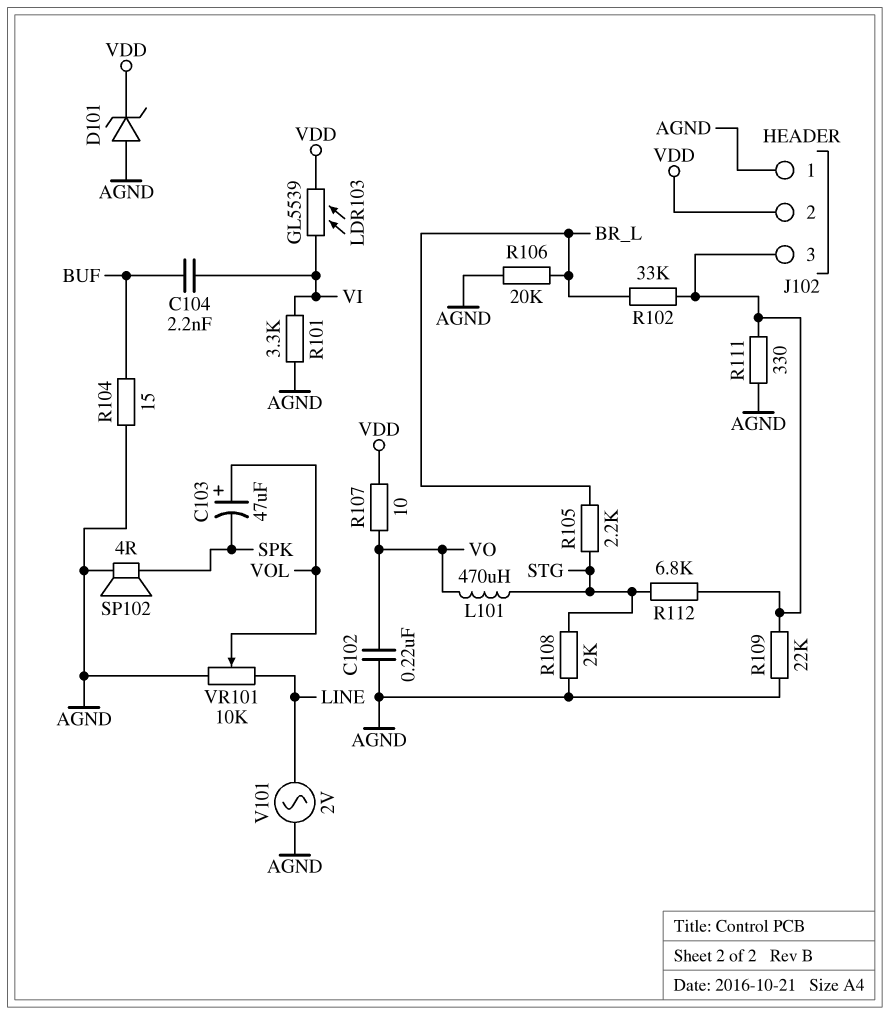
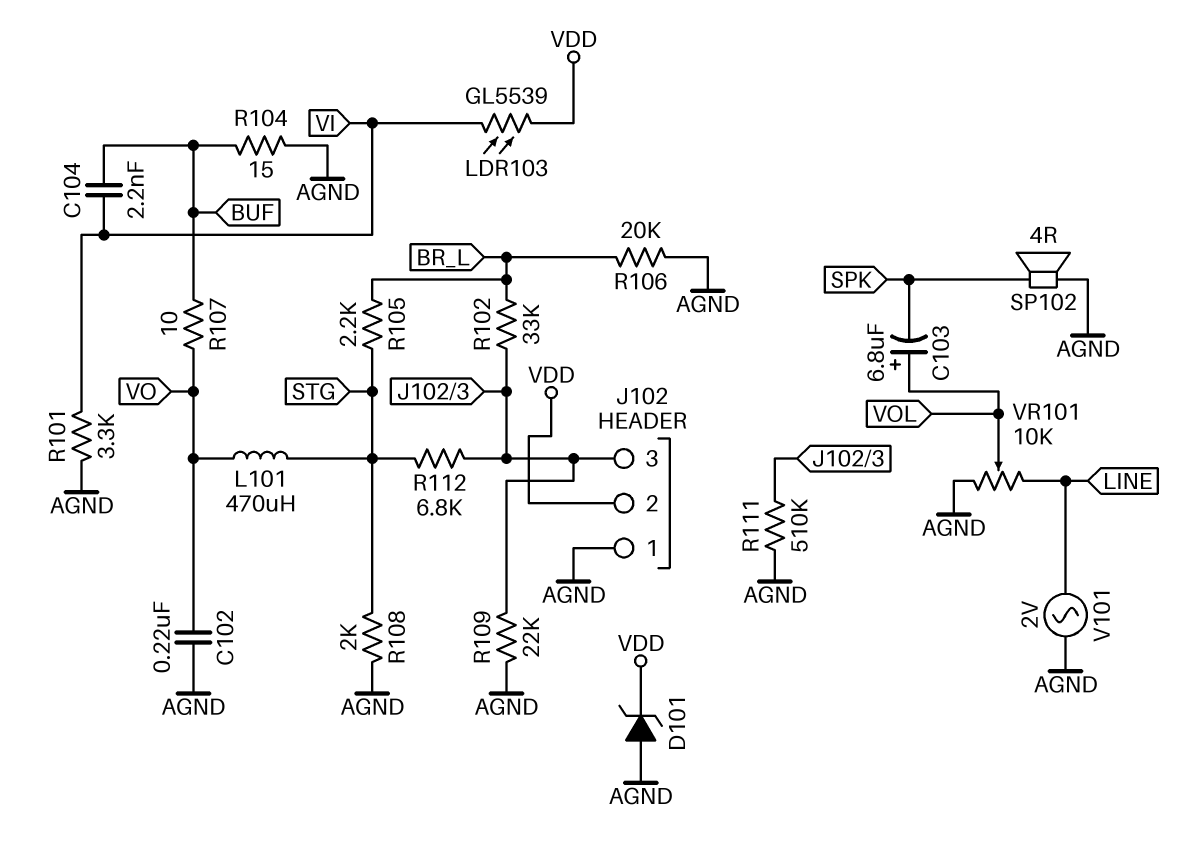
C103: 47uF (plus VOL, minus SPK) -> 6.8uF (plus VOL, minus SPK)
R107: 10 (VDD, VO) -> 10 (BUF, VO)
R111: 330 (AGND, J102/3) -> 510k (AGND, J102/3)

